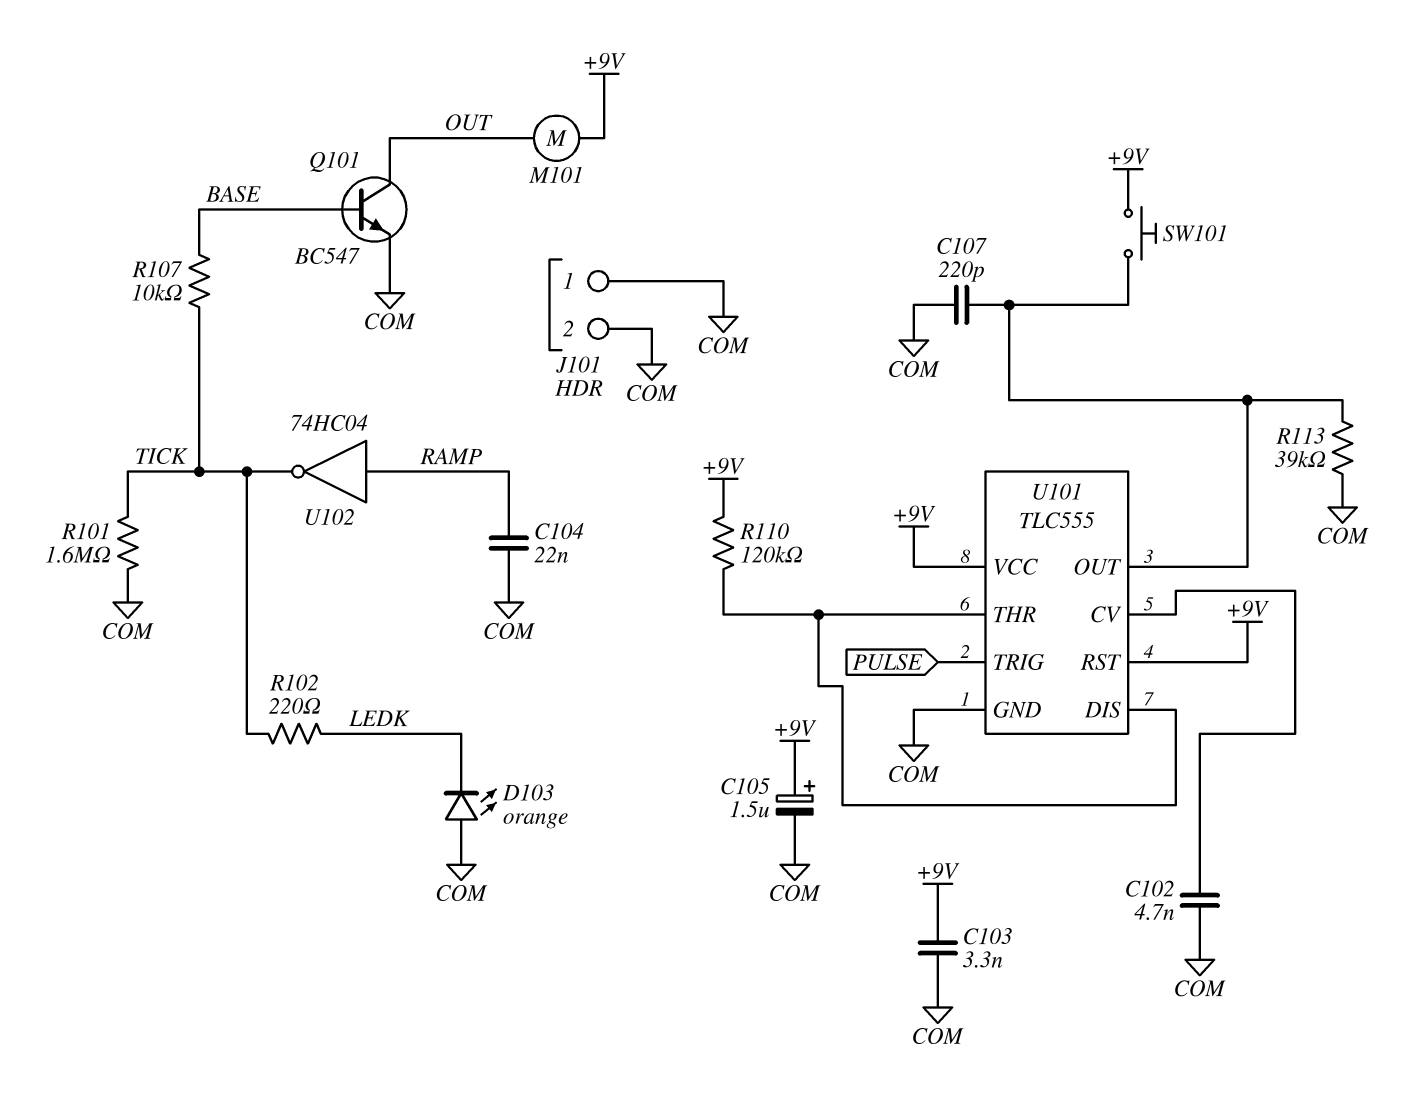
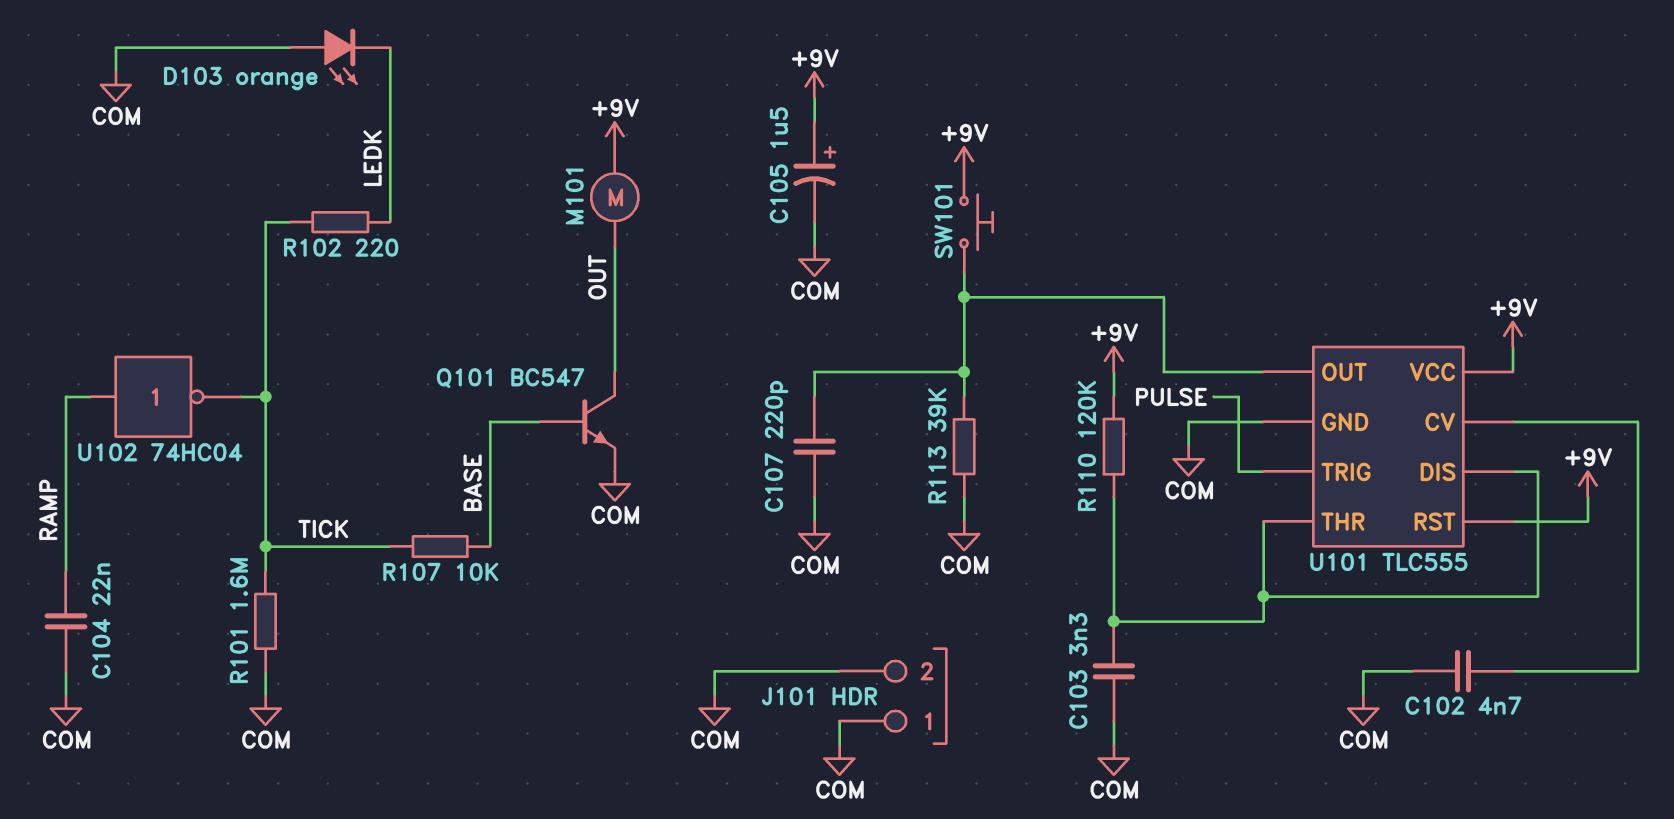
C103: 3.3nF (+9V, COM) -> 3.3nF (COM, U101/DIS)

